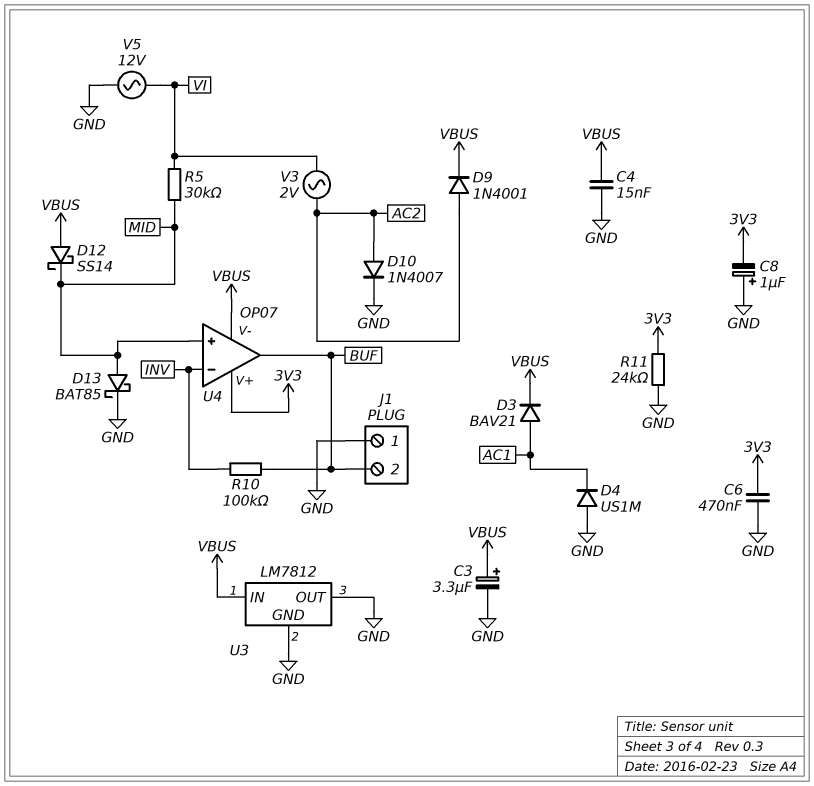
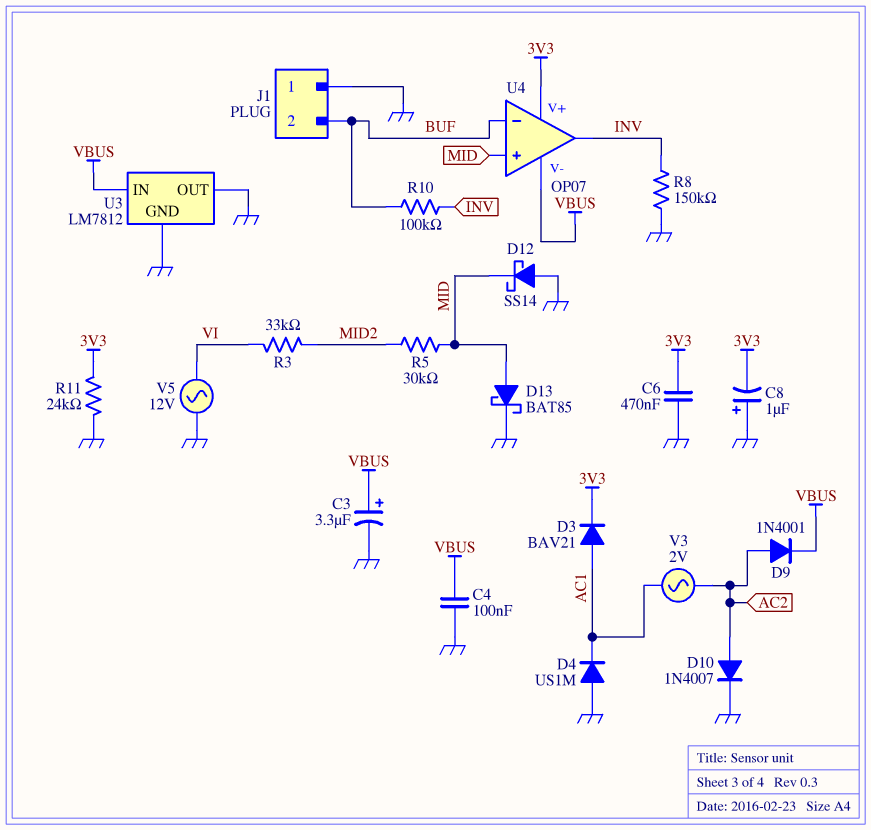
C4: 15nF (GND, VBUS) -> 100nF (GND, VBUS)
D3: diode BAV21 (A AC1, K VBUS) -> diode BAV21 (A AC1, K 3V3)
D12: schottky SS14 (A VBUS, K MID) -> schottky SS14 (A GND, K MID)
R3: none -> 33k (MID2, VI)
R5: 30k (MID, VI) -> 30k (MID, MID2)
R8: none -> 150k (GND, INV)
U4 pin in-: INV -> BUF
U4 pin out: BUF -> INV
V3: AC 2V (AC2, VI) -> AC 2V (AC1, AC2)

